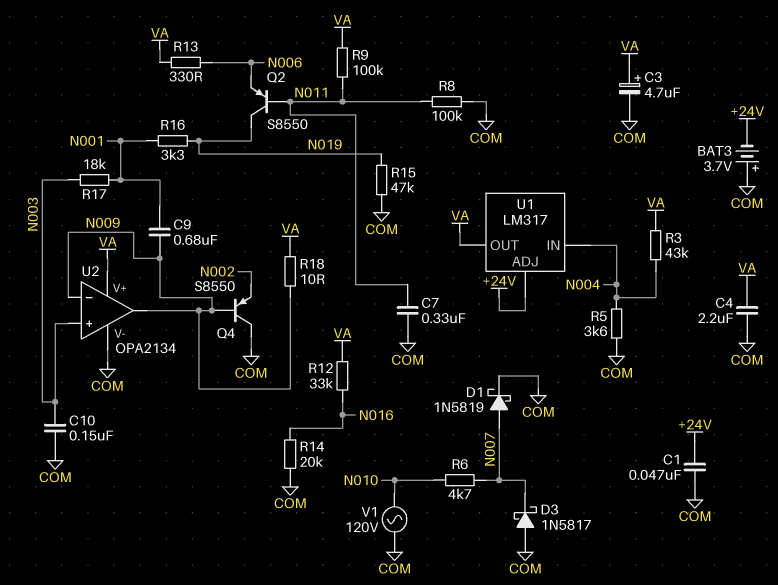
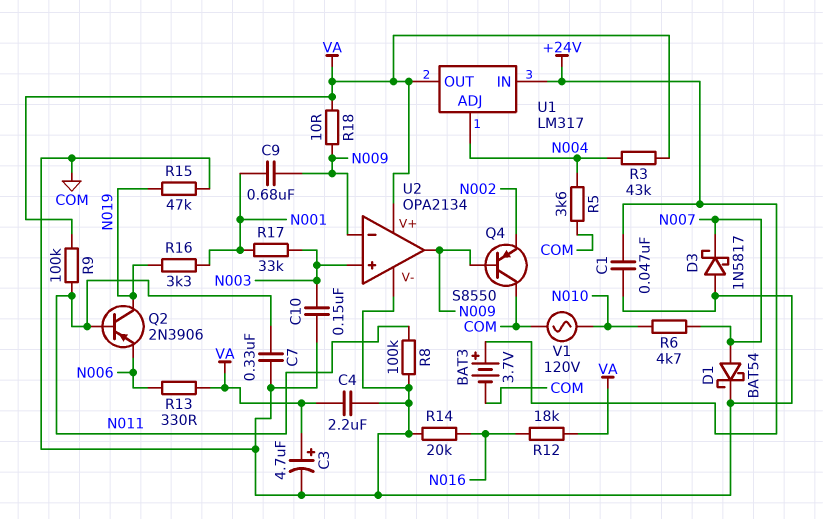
BAT3: 3.7V (plus COM, minus +24V) -> 3.7V (plus +24V, minus COM)
D1: schottky 1N5819 (A N007, K COM) -> schottky BAT54 (A N007, K COM)
Q2: PNP S8550 (B N011, C N019, E N006) -> PNP 2N3906 (B N011, C N019, E N006)
R12: 33k (N016, VA) -> 18k (N016, VA)
R17: 18k (N001, N003) -> 33k (N001, N003)
U1 pin ADJ: +24V -> N004
U1 pin IN: N004 -> +24V

